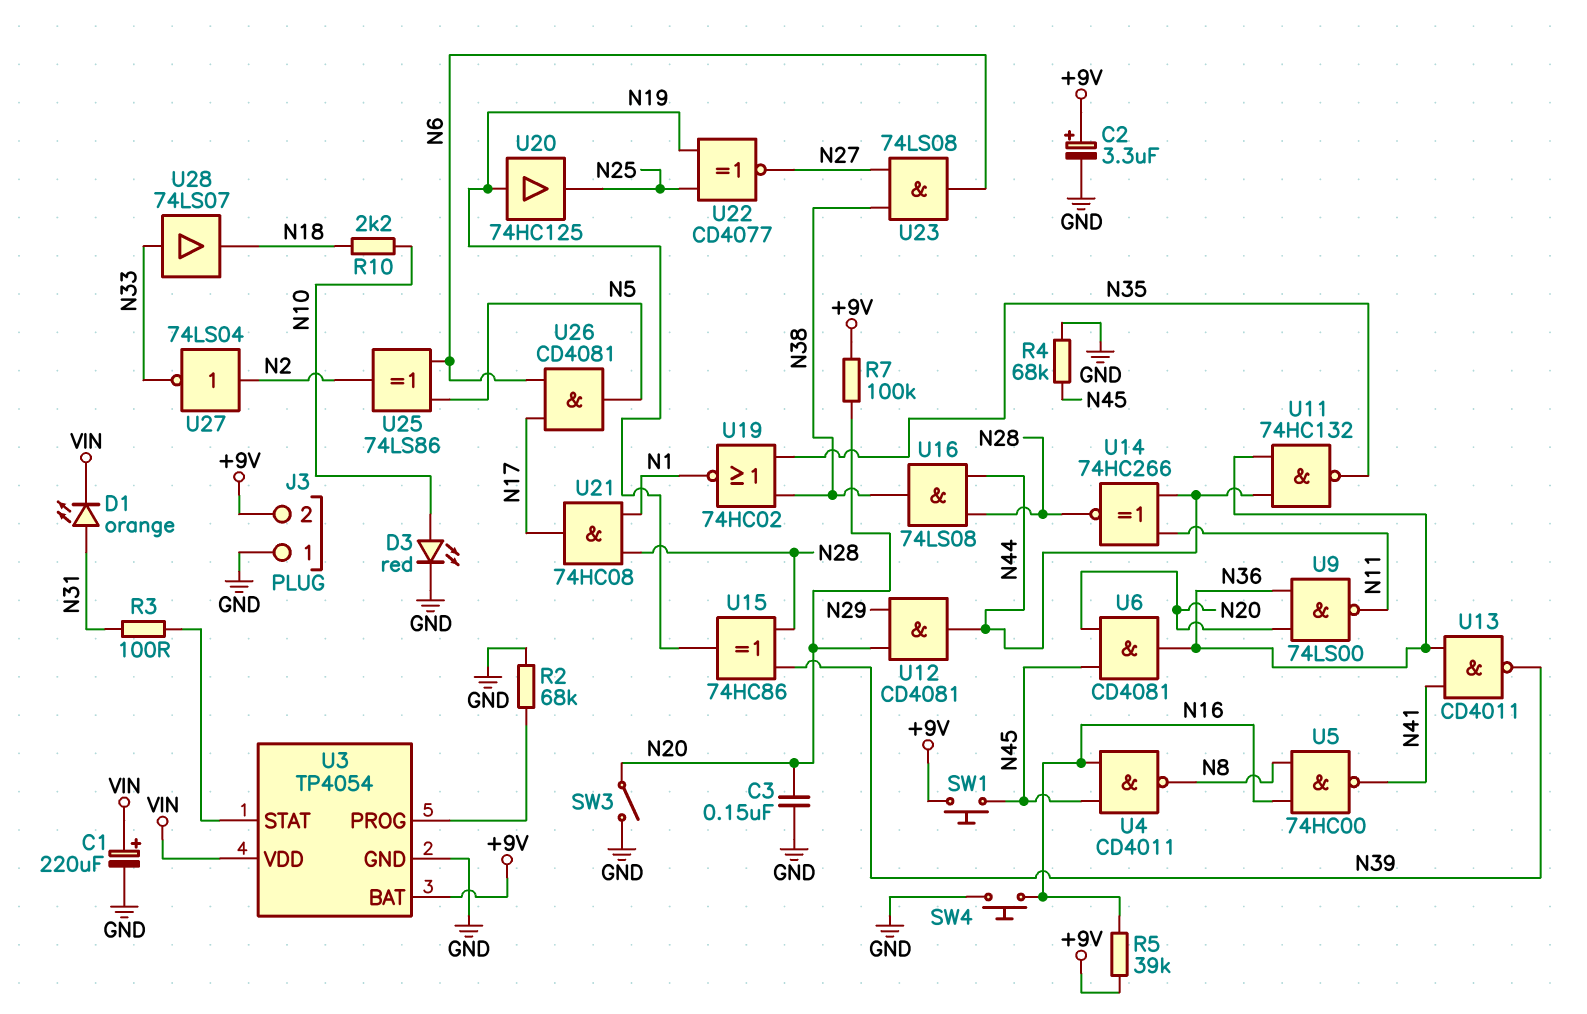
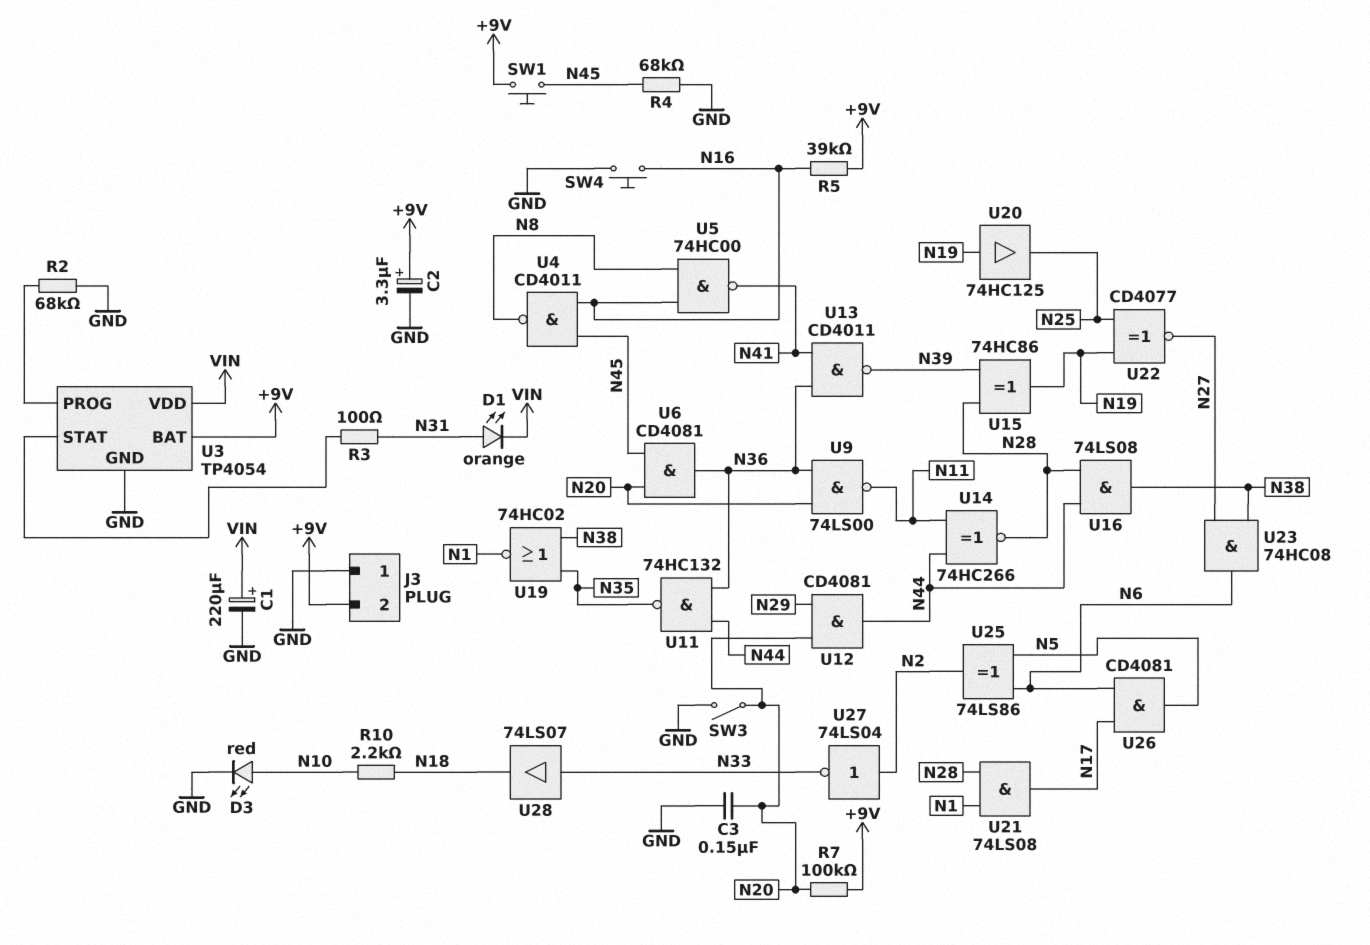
U21: AND 74HC08 (in N1, in N28, out N17) -> AND 74LS08 (in N1, in N28, out N17)
U23: AND 74LS08 (in N27, in N38, out N6) -> AND 74HC08 (in N27, in N38, out N6)

